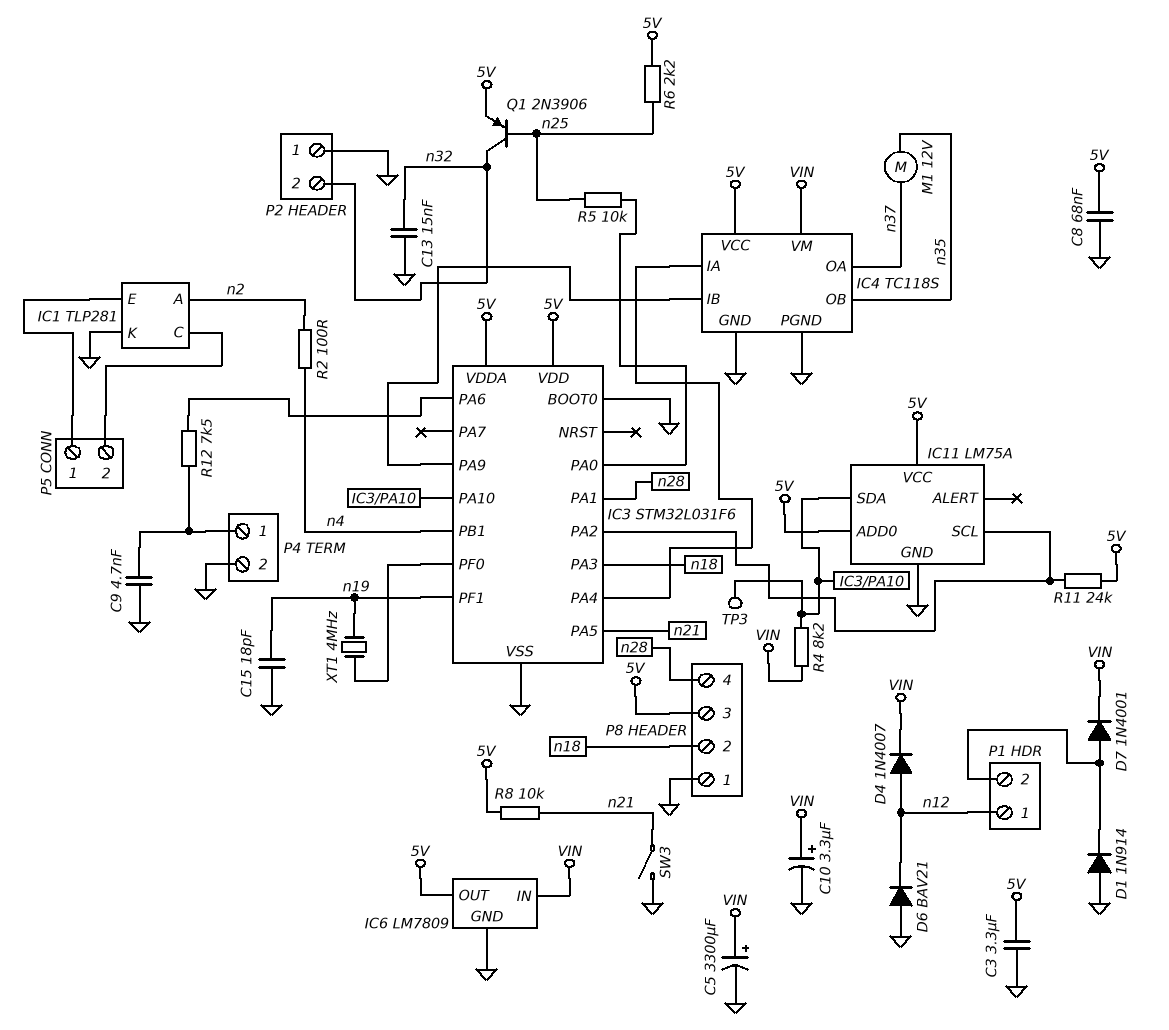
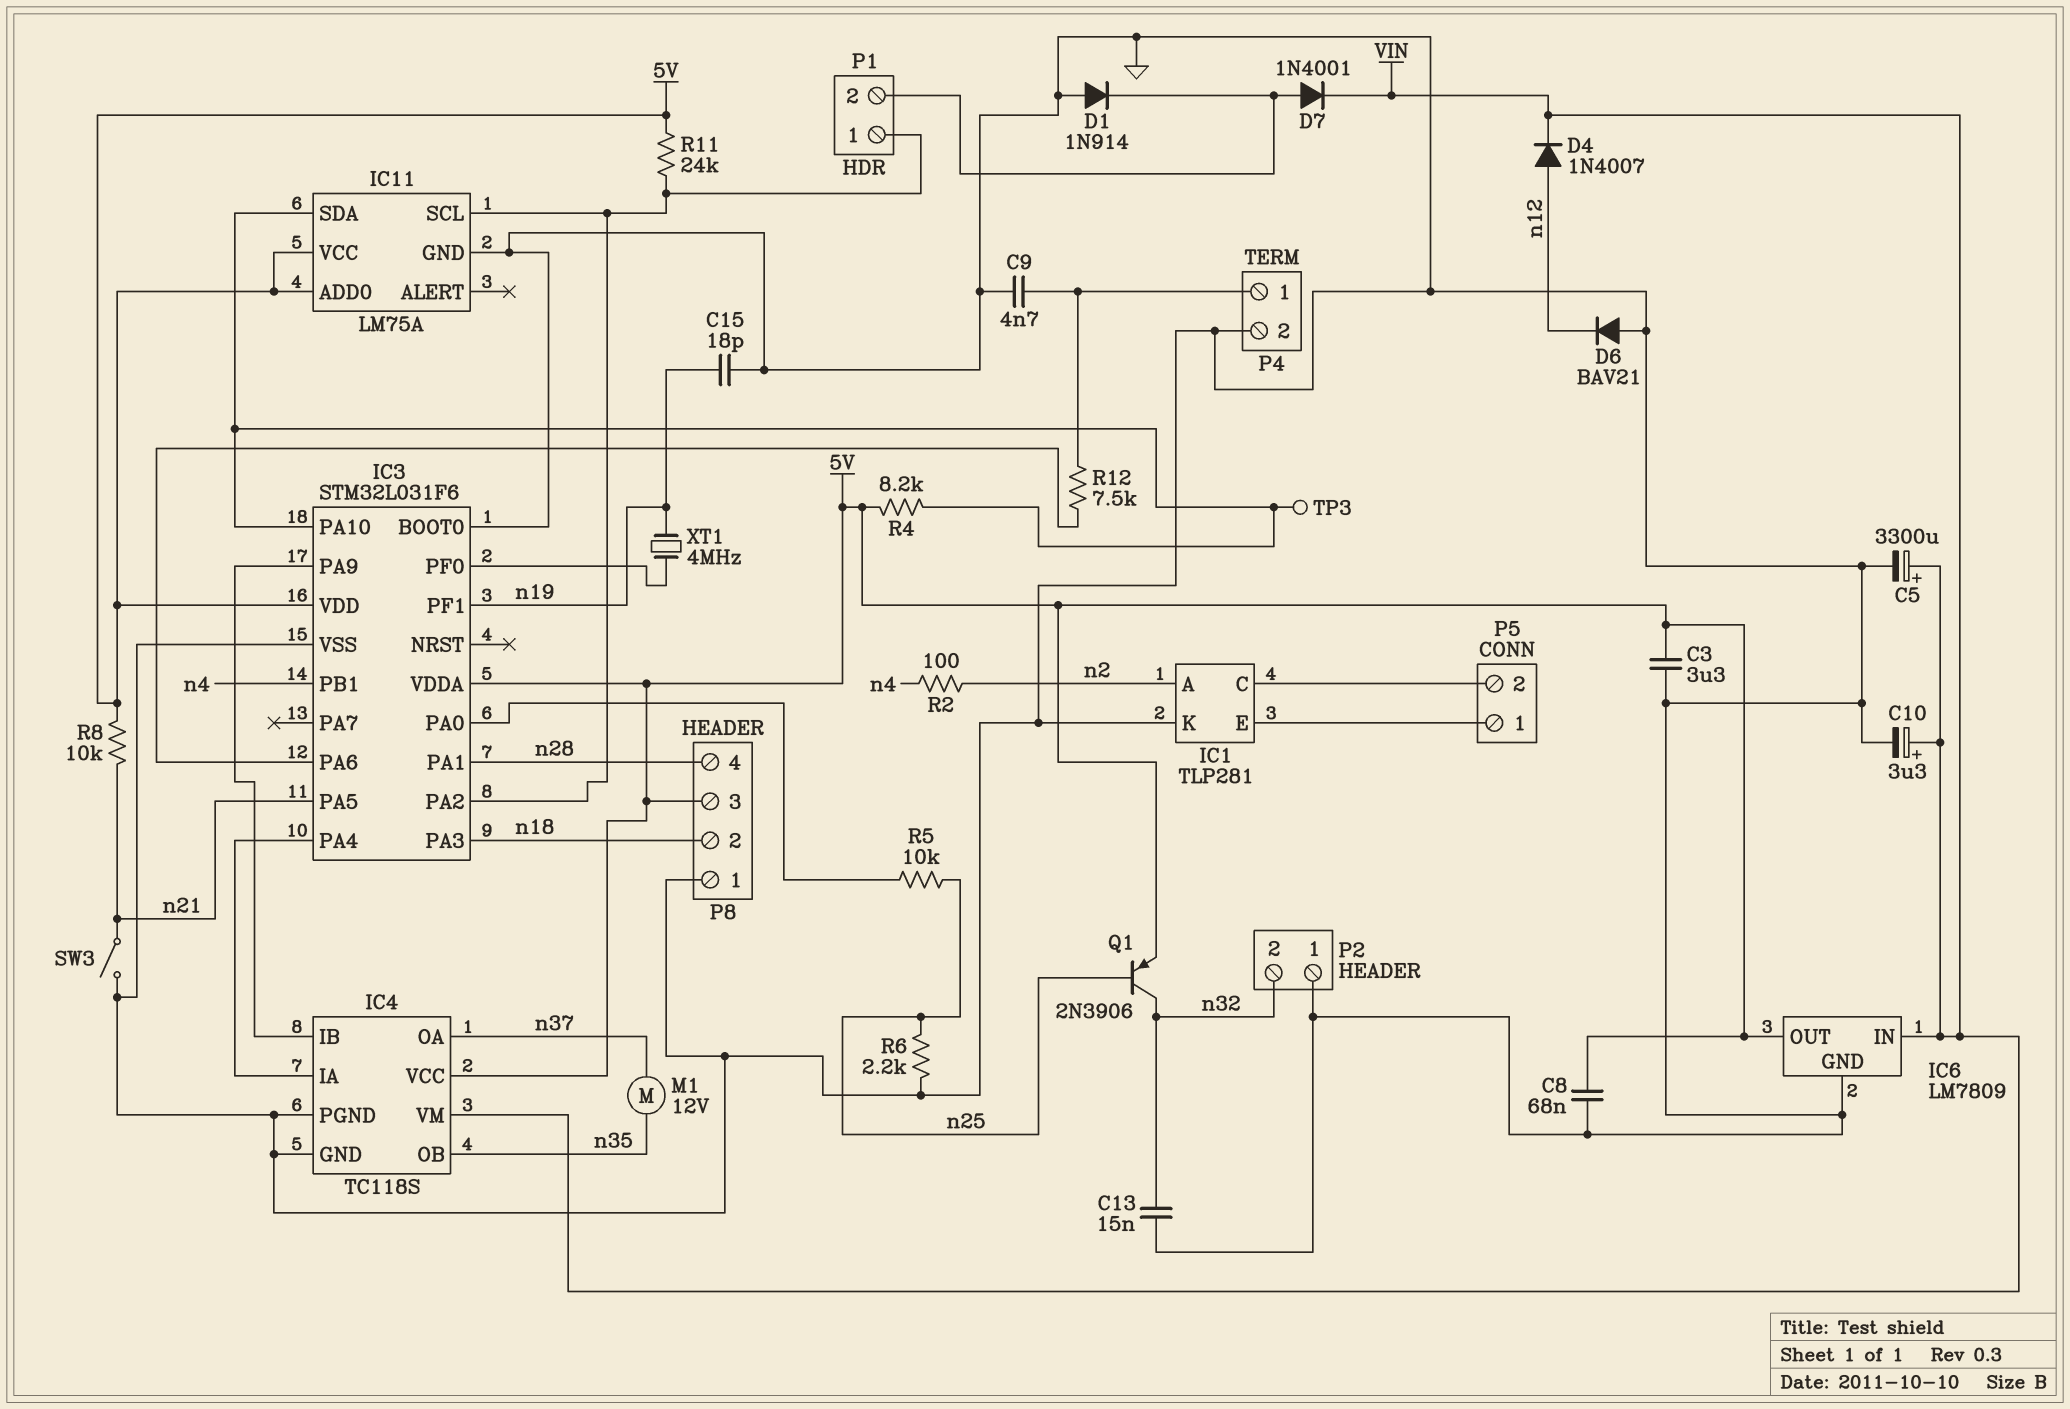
P1 pin 1: n12 -> IC3/PA2
R4: 8.2k (IC3/PA10, VIN) -> 8.2k (5V, IC3/PA10)
R6: 2.2k (5V, n25) -> 2.2k (GND, n25)

